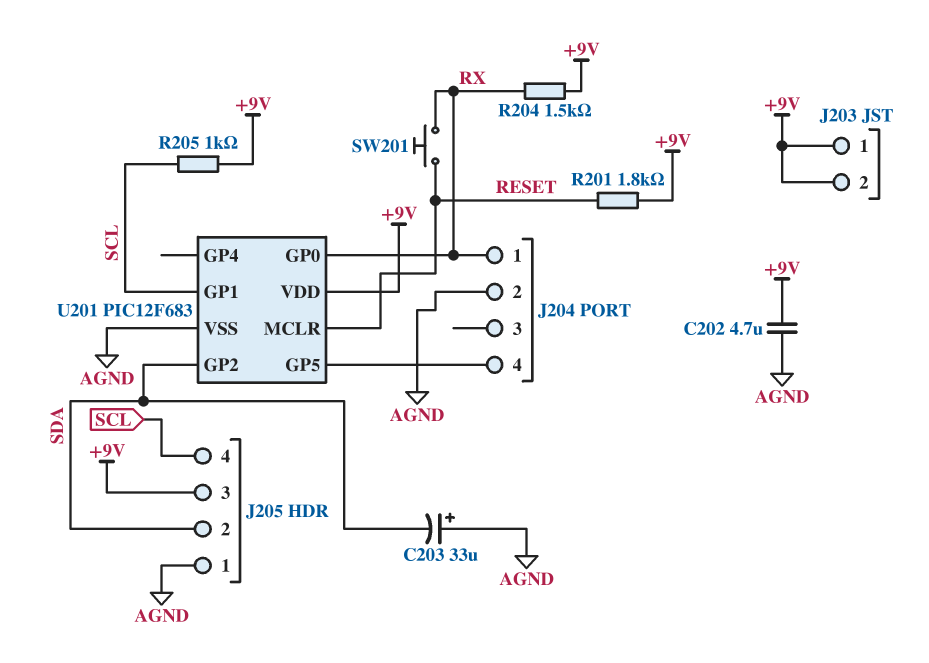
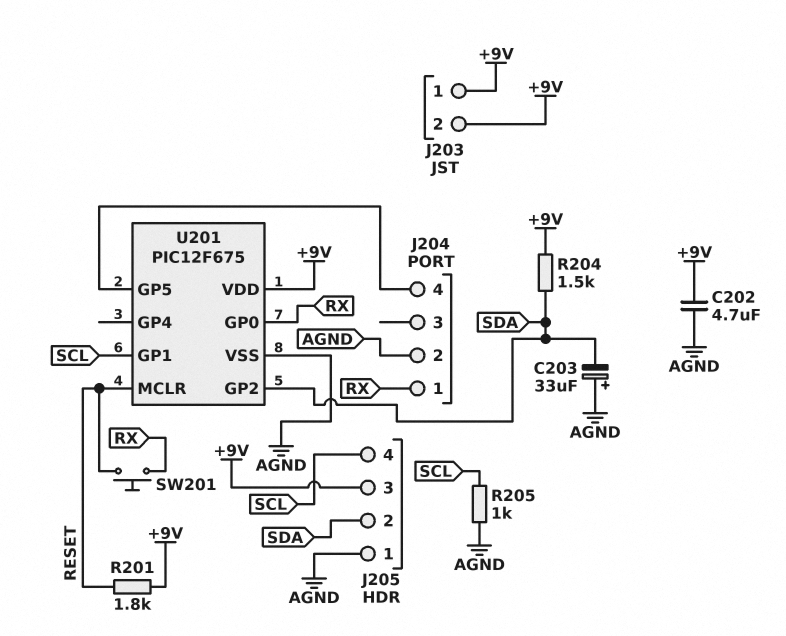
R204: 1.5k (+9V, RX) -> 1.5k (+9V, SDA)
R205: 1k (+9V, SCL) -> 1k (AGND, SCL)
U201: PIC12F683 -> PIC12F675

